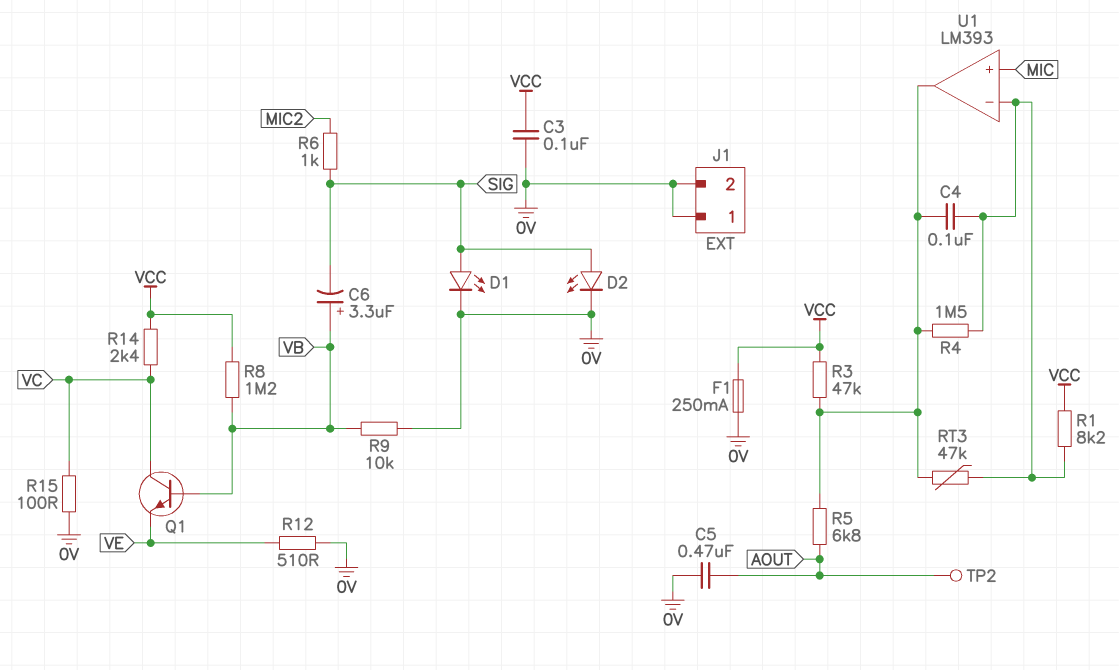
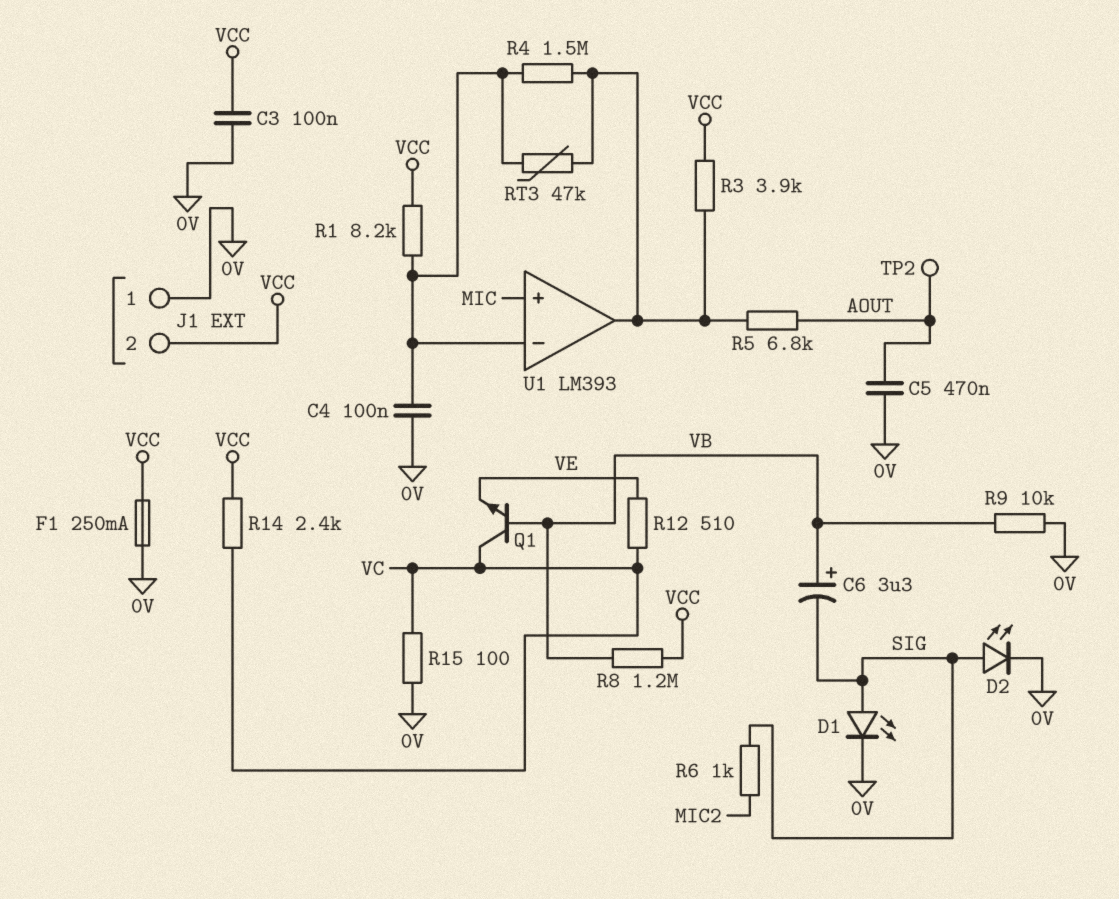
C4: 100nF (U1/in-, U1/out) -> 100nF (0V, U1/in-)
J1 pin 2: 0V -> VCC
R3: 47k (U1/out, VCC) -> 3.9k (U1/out, VCC)
R12: 510 (0V, VE) -> 510 (VC, VE)

